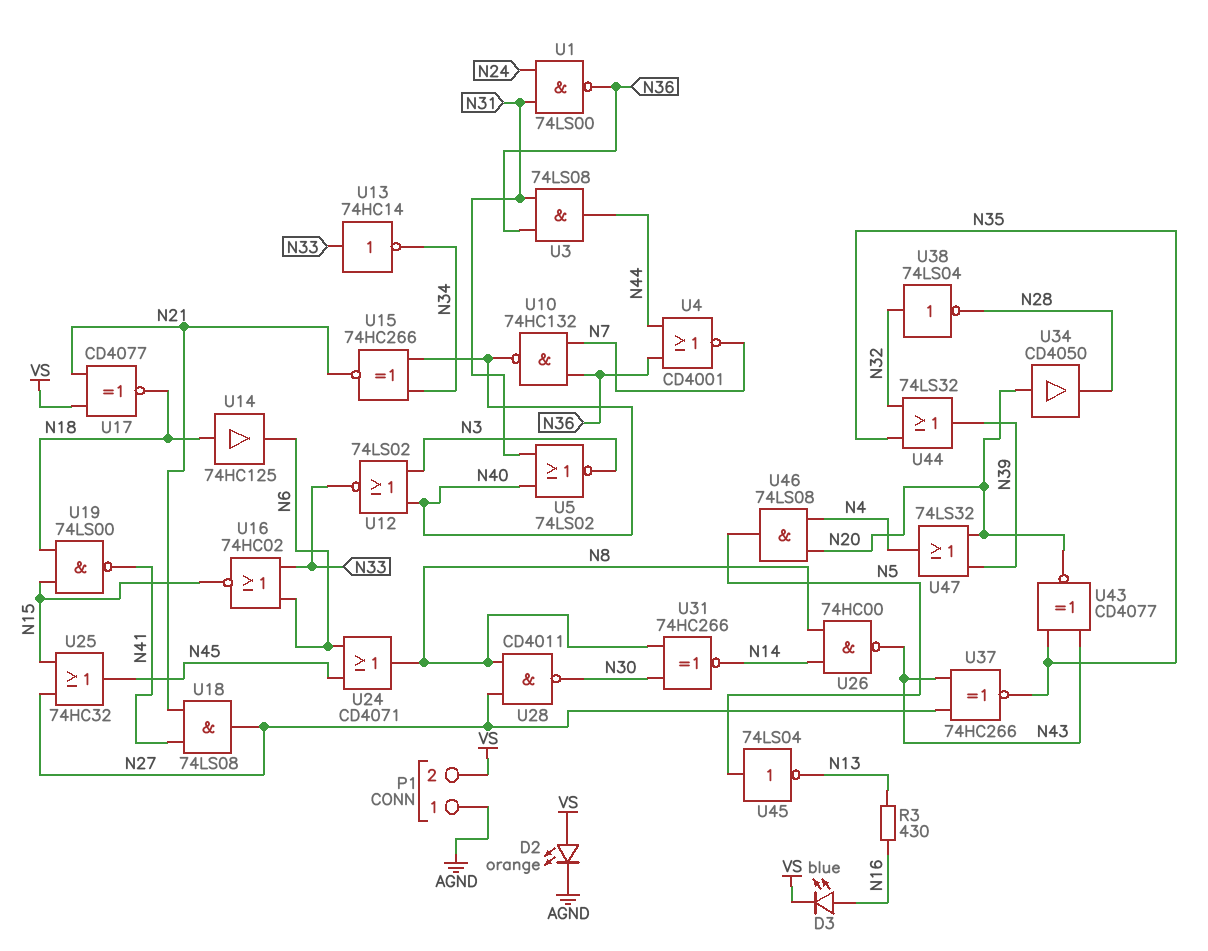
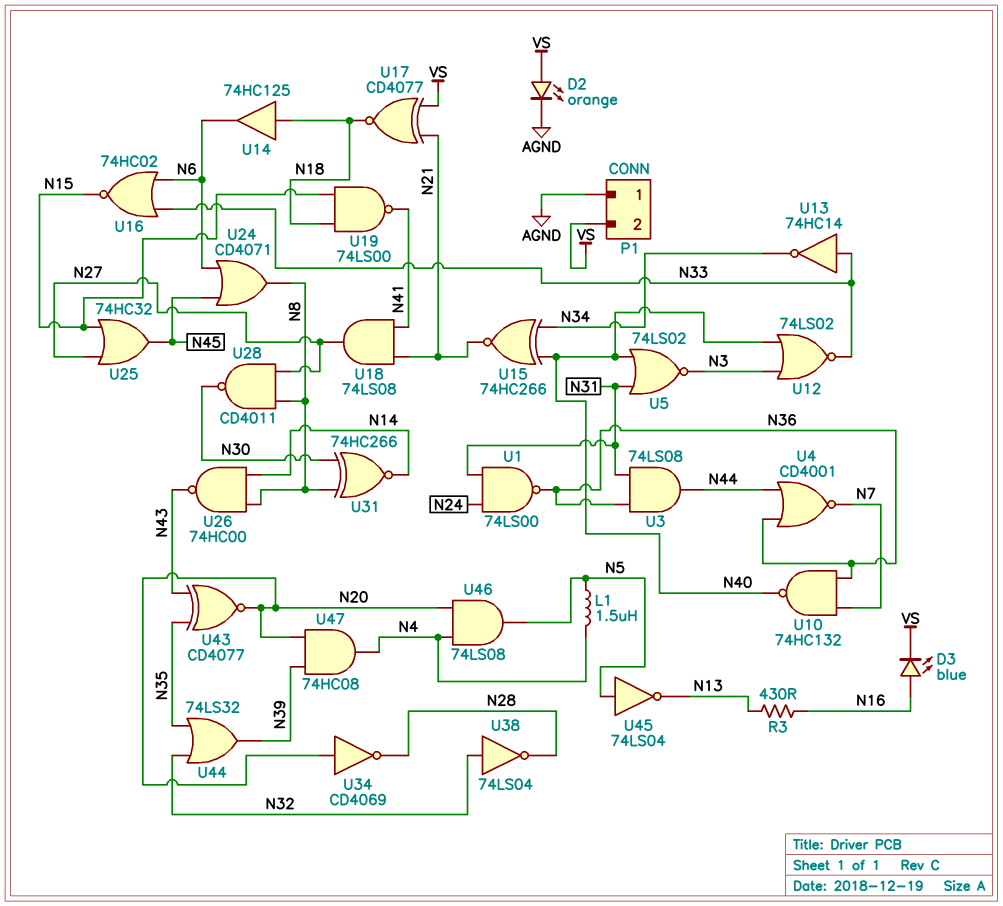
L1: none -> 1.5uH (N4, N5)
U34: buffer CD4050 (in N20, out N28) -> NOT CD4069 (in N20, out N28)
U37: XNOR 74HC266 (in N27, in N43, out N35) -> none
U47: OR 74LS32 (in N20, in N39, out N4) -> AND 74HC08 (in N20, in N39, out N4)

